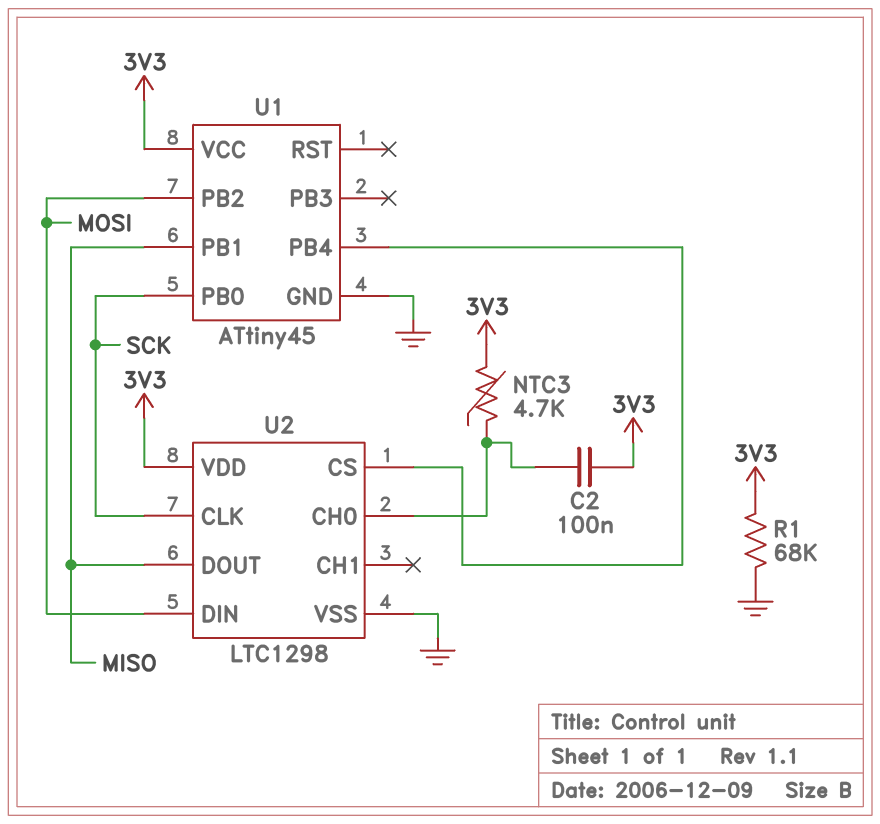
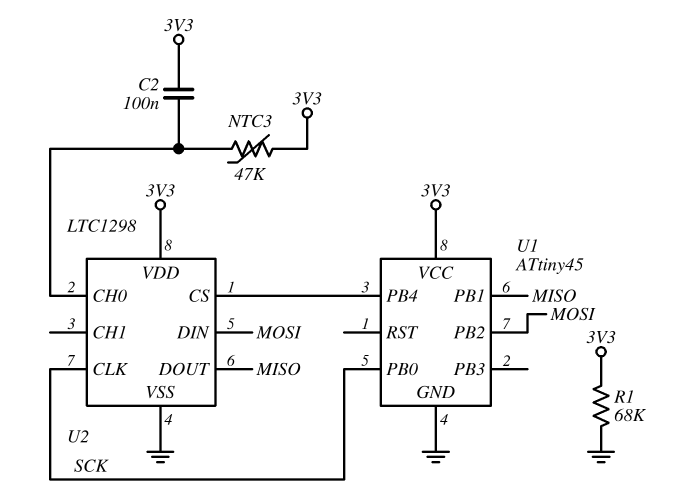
NTC3: 4.7k (3V3, U2/CH0) -> 47k (3V3, U2/CH0)

